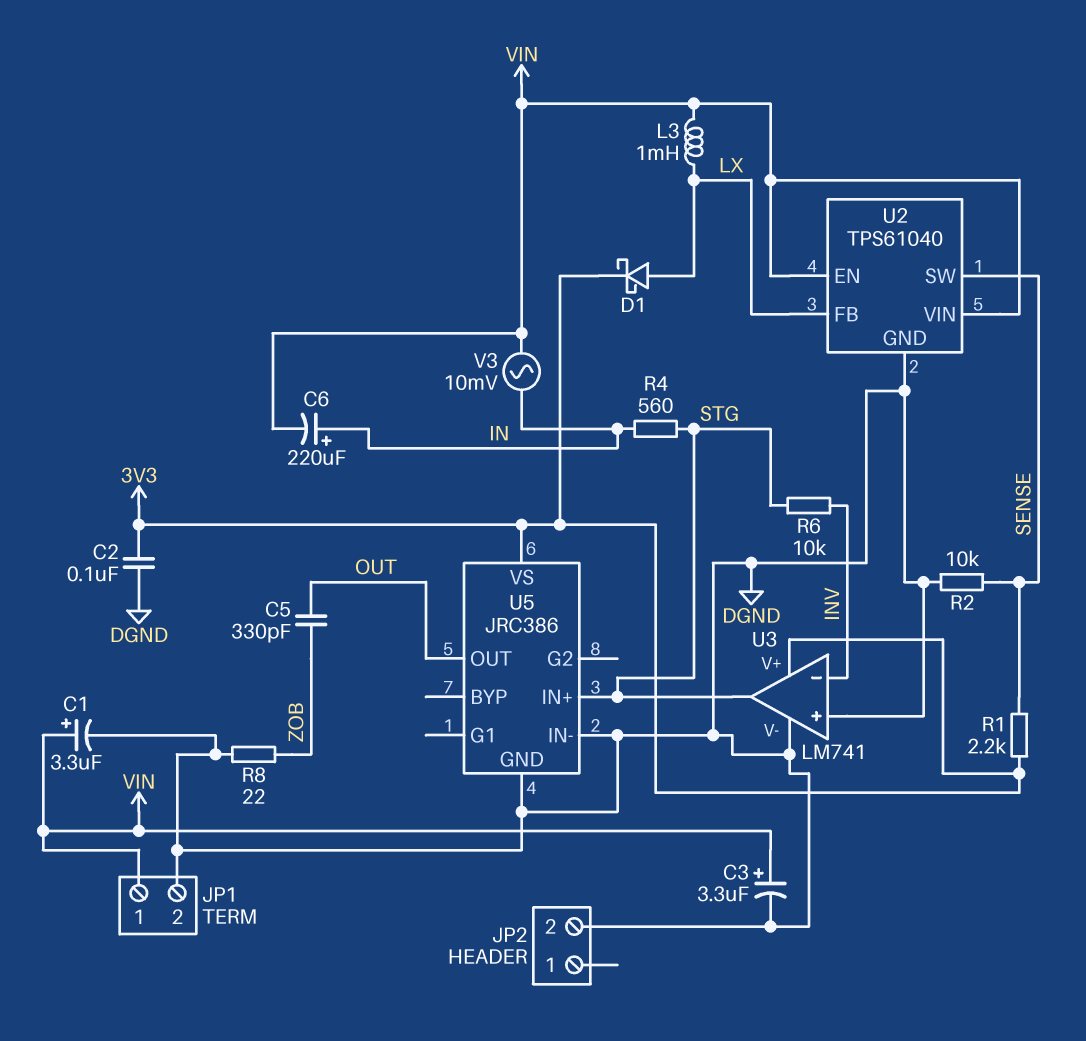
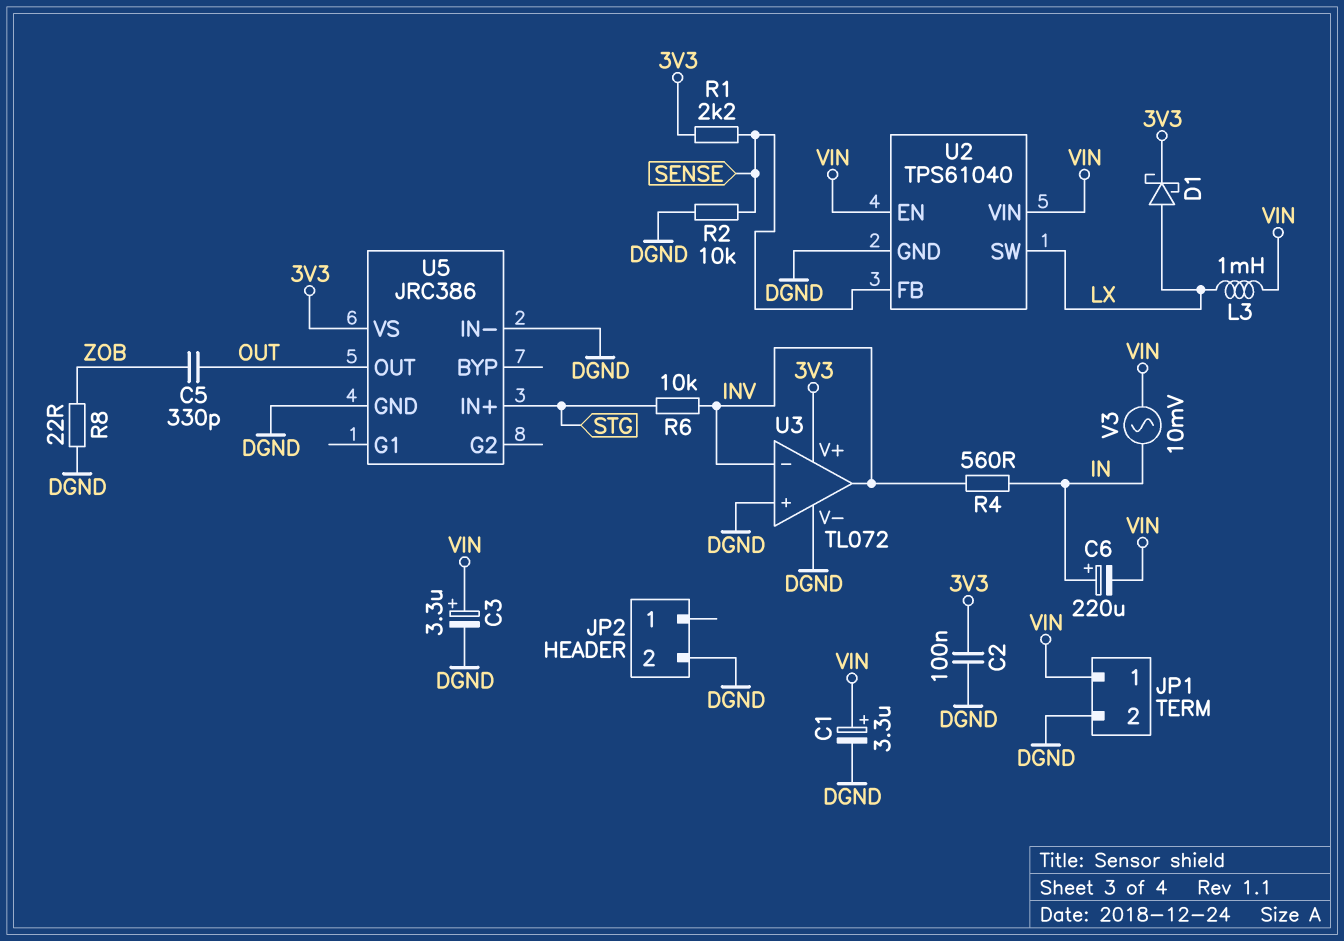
R4: 560 (IN, STG) -> 560 (IN, INV)
U2 pin FB: LX -> SENSE
U2 pin SW: SENSE -> LX
U3: LM741 -> TL072
U3 pin out: STG -> INV

